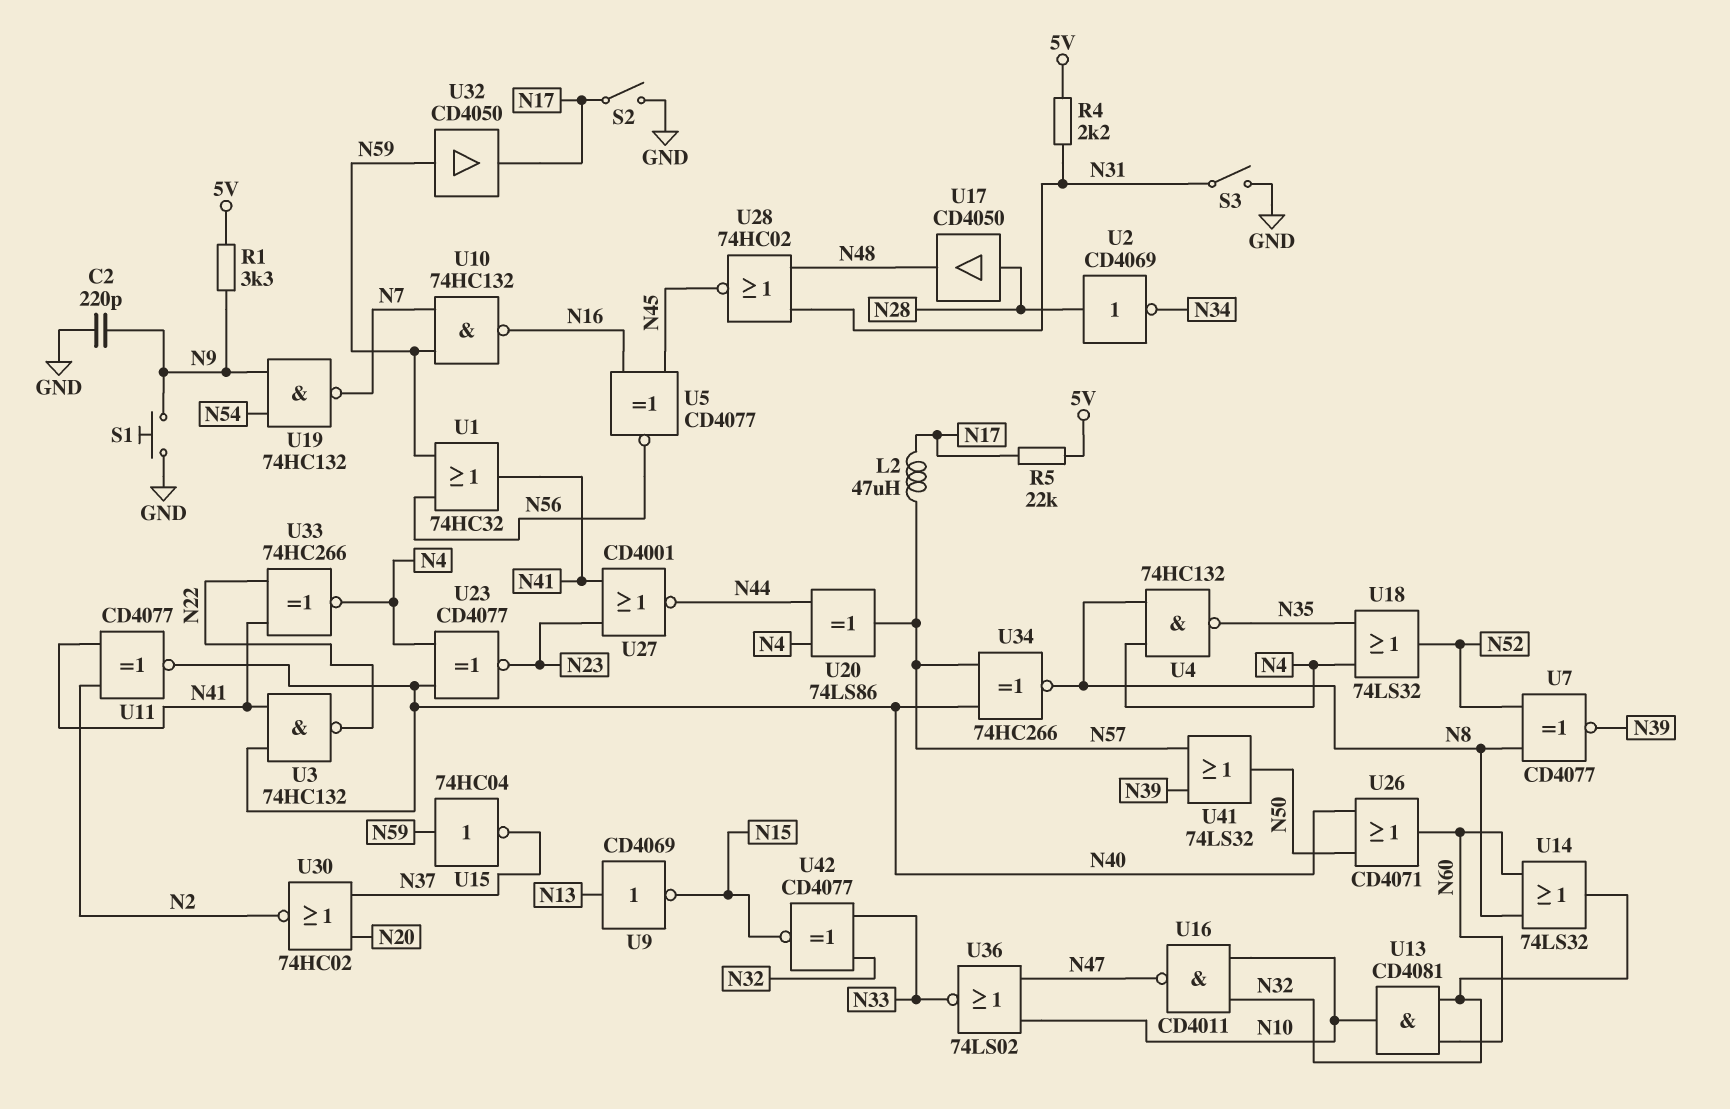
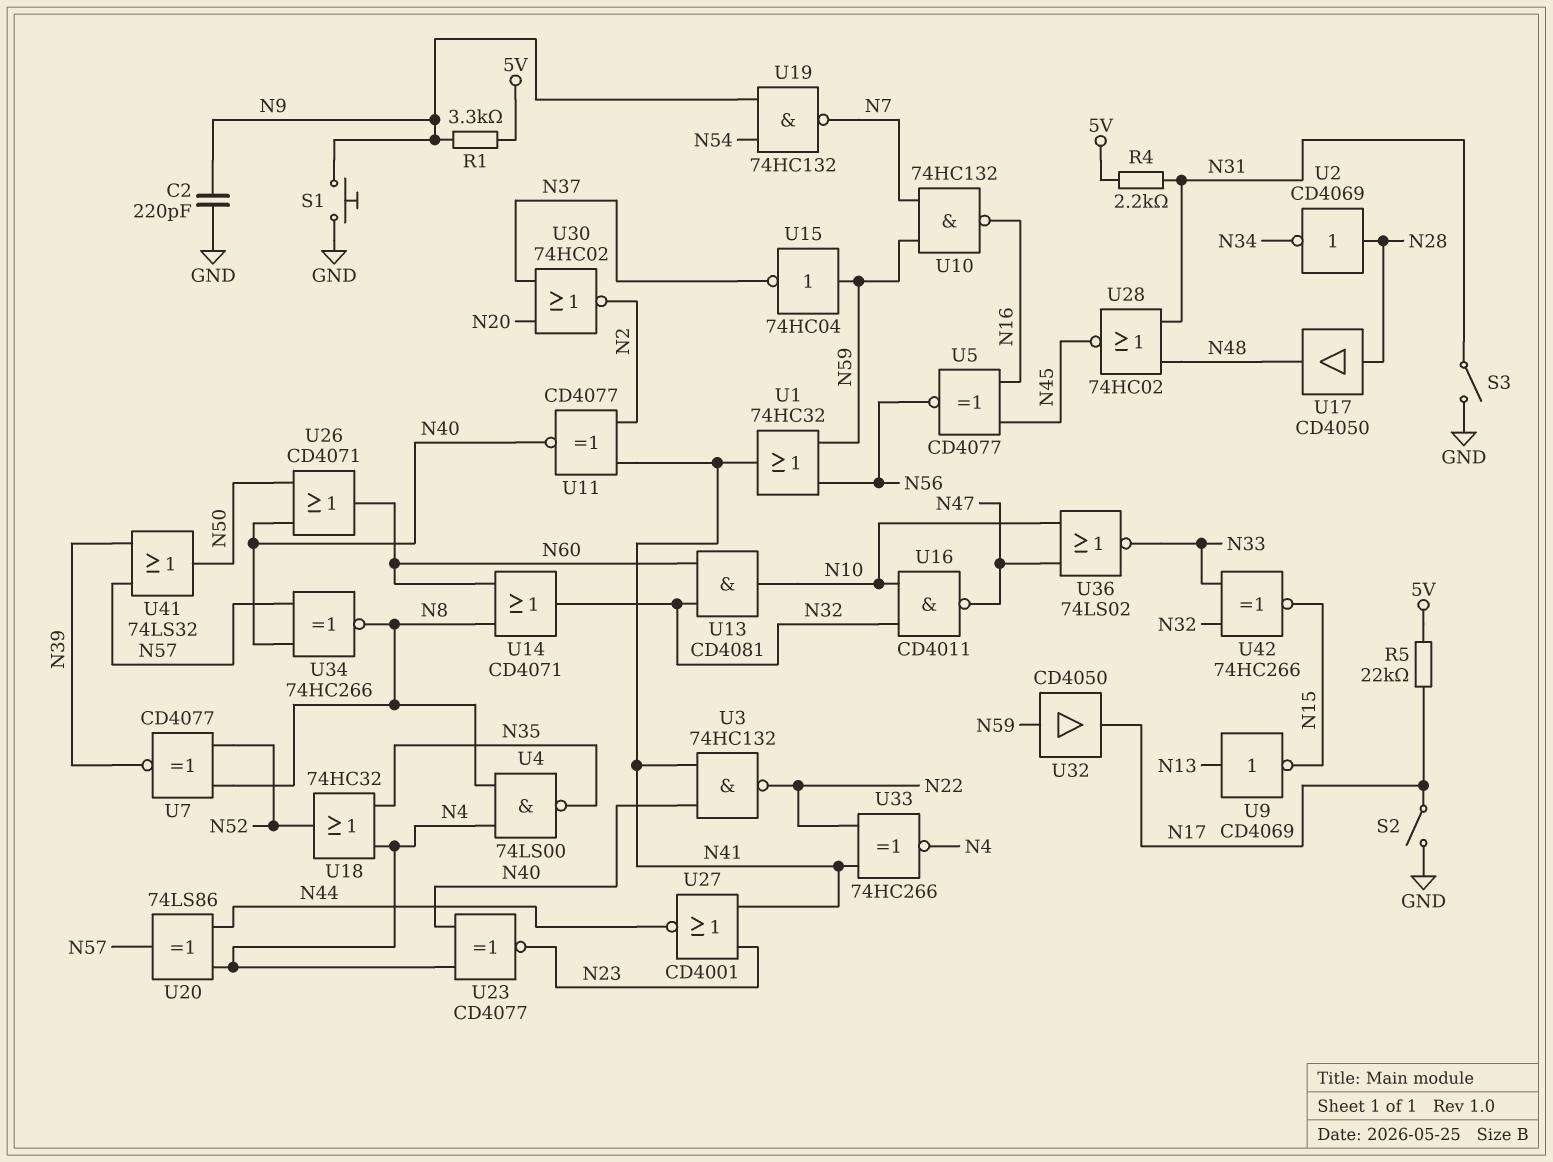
L2: 47uH (N17, N57) -> none
U4: NAND 74HC132 (in N4, in N8, out N35) -> NAND 74LS00 (in N4, in N8, out N35)
U14: OR 74LS32 (in N8, in N60, out N32) -> OR CD4071 (in N8, in N60, out N32)
U18: OR 74LS32 (in N4, in N35, out N52) -> OR 74HC32 (in N4, in N35, out N52)
U42: XNOR CD4077 (in N32, in N33, out N15) -> XNOR 74HC266 (in N32, in N33, out N15)

